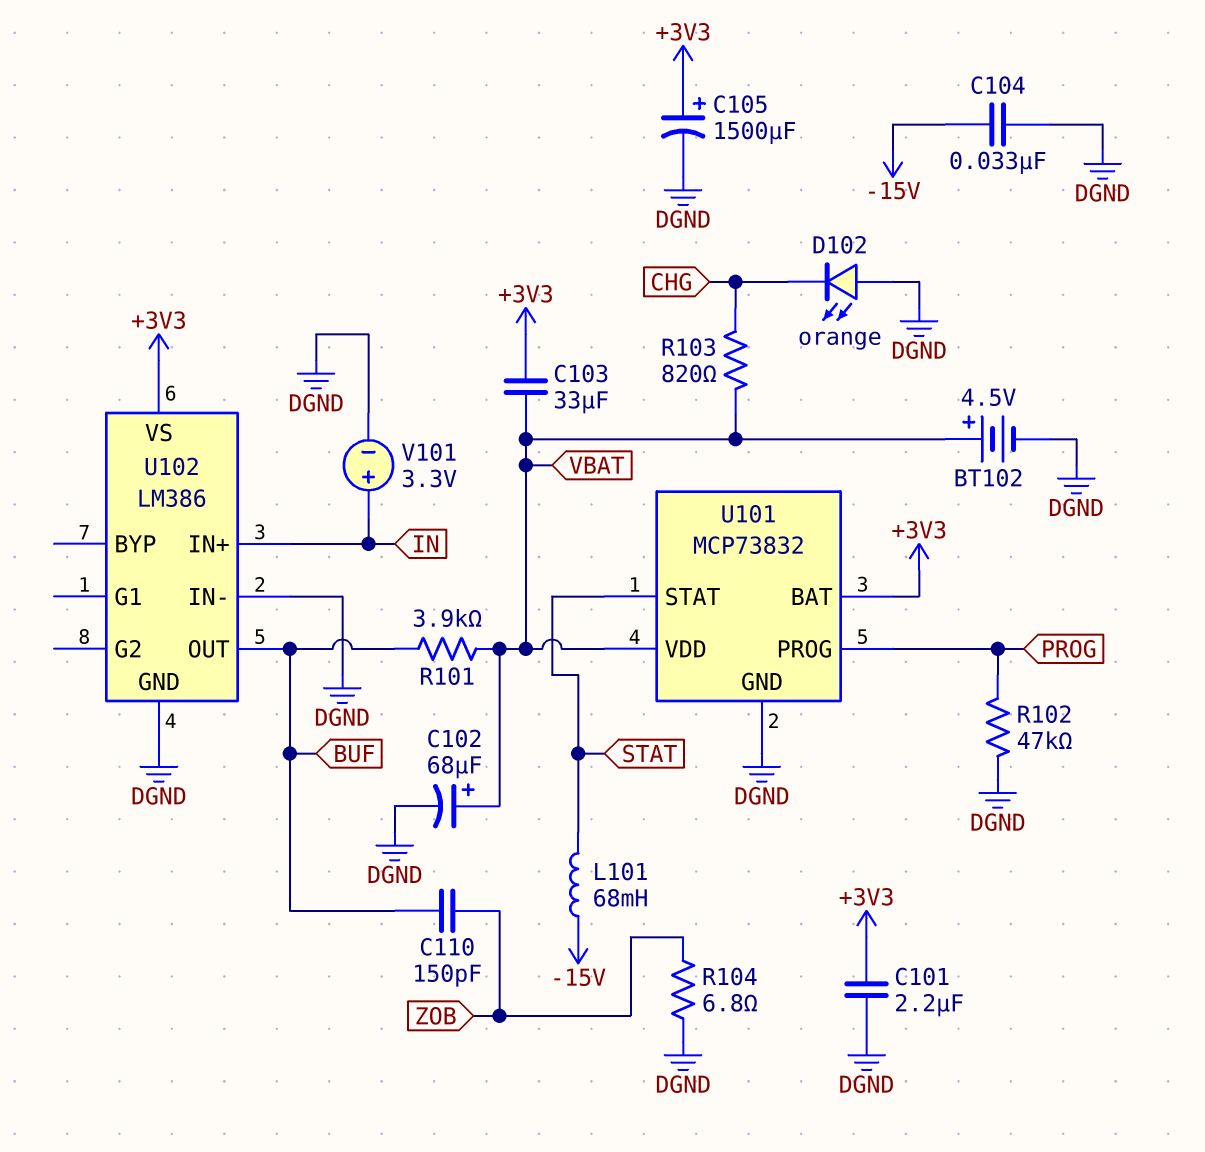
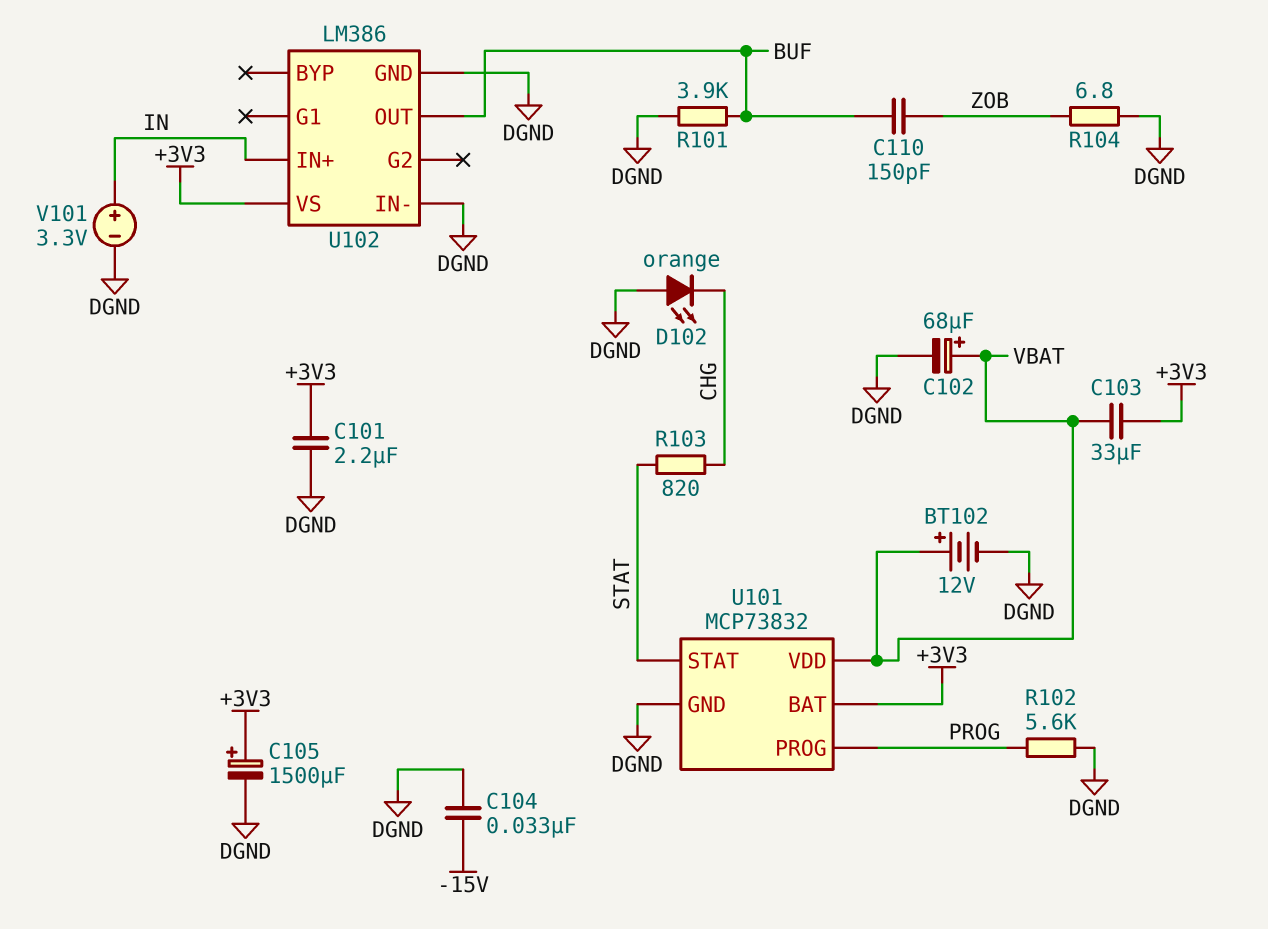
BT102: 4.5V (plus VBAT, minus DGND) -> 12V (plus VBAT, minus DGND)
L101: 68mH (-15V, STAT) -> none
R101: 3.9k (BUF, VBAT) -> 3.9k (BUF, DGND)
R102: 47k (DGND, PROG) -> 5.6k (DGND, PROG)
R103: 820 (CHG, VBAT) -> 820 (CHG, STAT)

